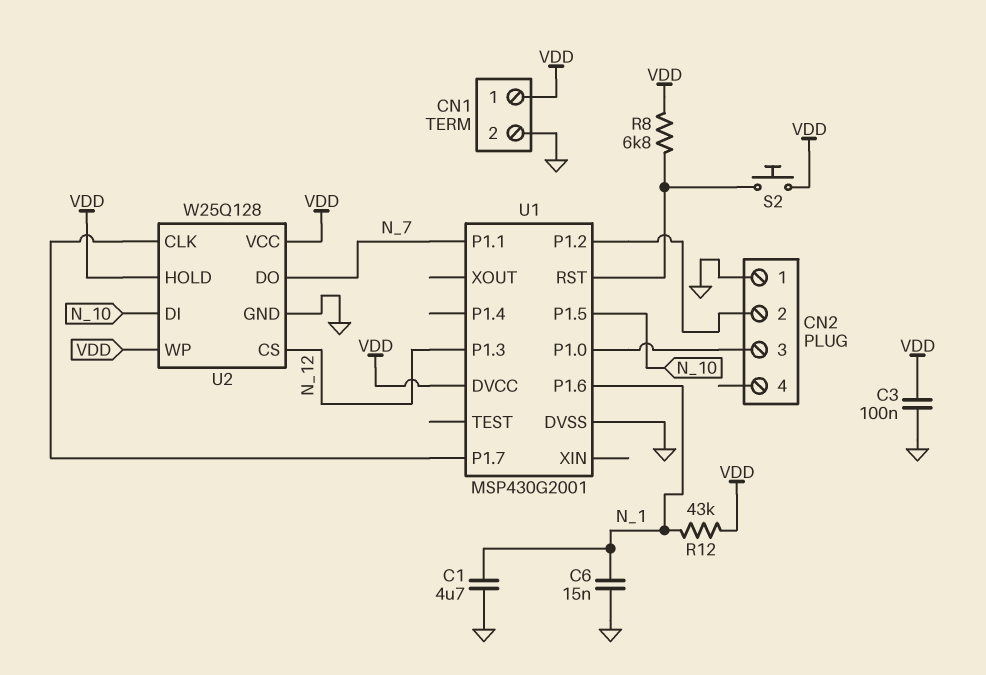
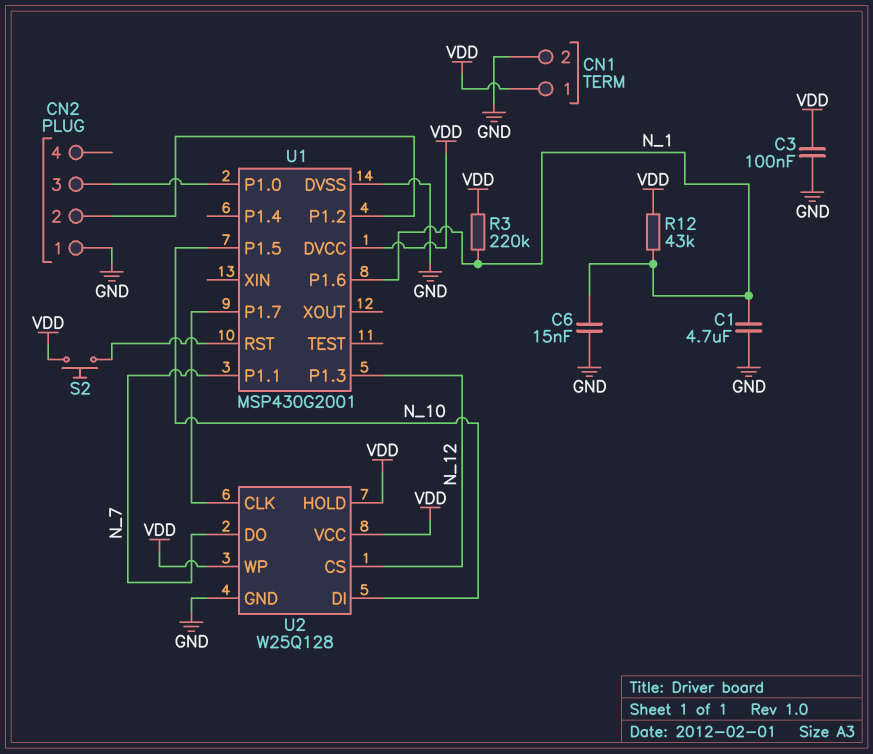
R3: none -> 220k (N_1, VDD)
R8: 6.8k (U1/RST, VDD) -> none

